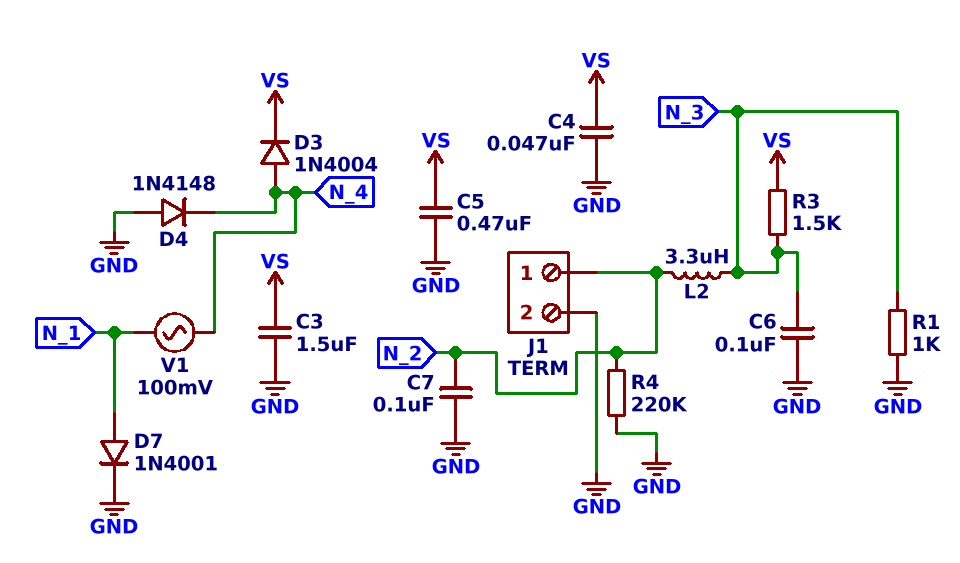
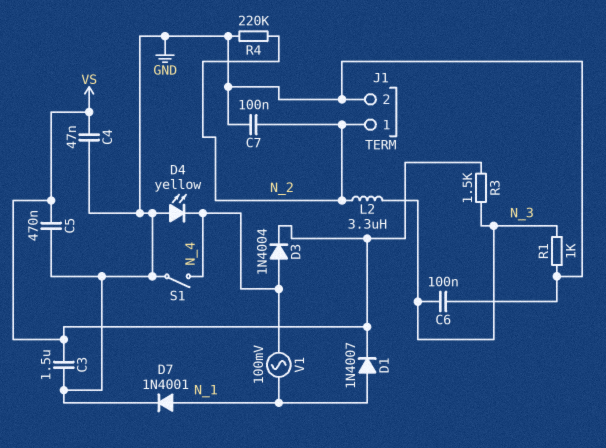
D1: none -> diode 1N4007 (A N_1, K VS)
D4: diode 1N4148 (A GND, K N_4) -> LED yellow (A GND, K N_4)
S1: none -> switch (GND, N_4)

